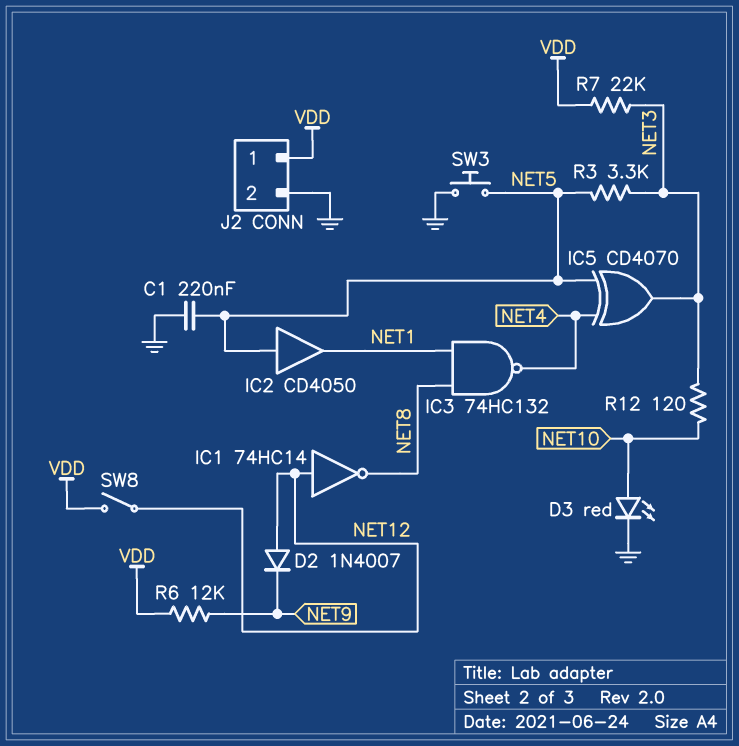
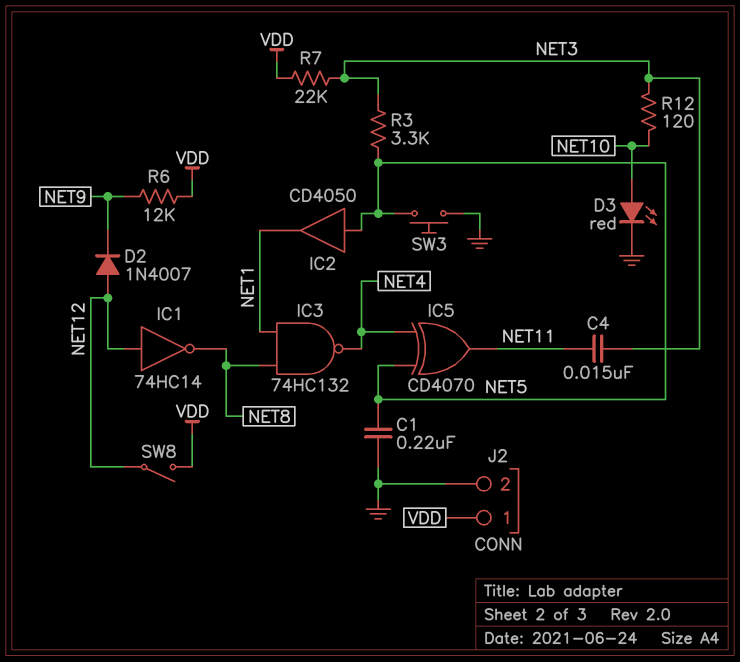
C4: none -> 15nF (NET3, NET11)
IC5: XOR CD4070 (in NET4, in NET5, out NET3) -> XOR CD4070 (in NET4, in NET5, out NET11)

